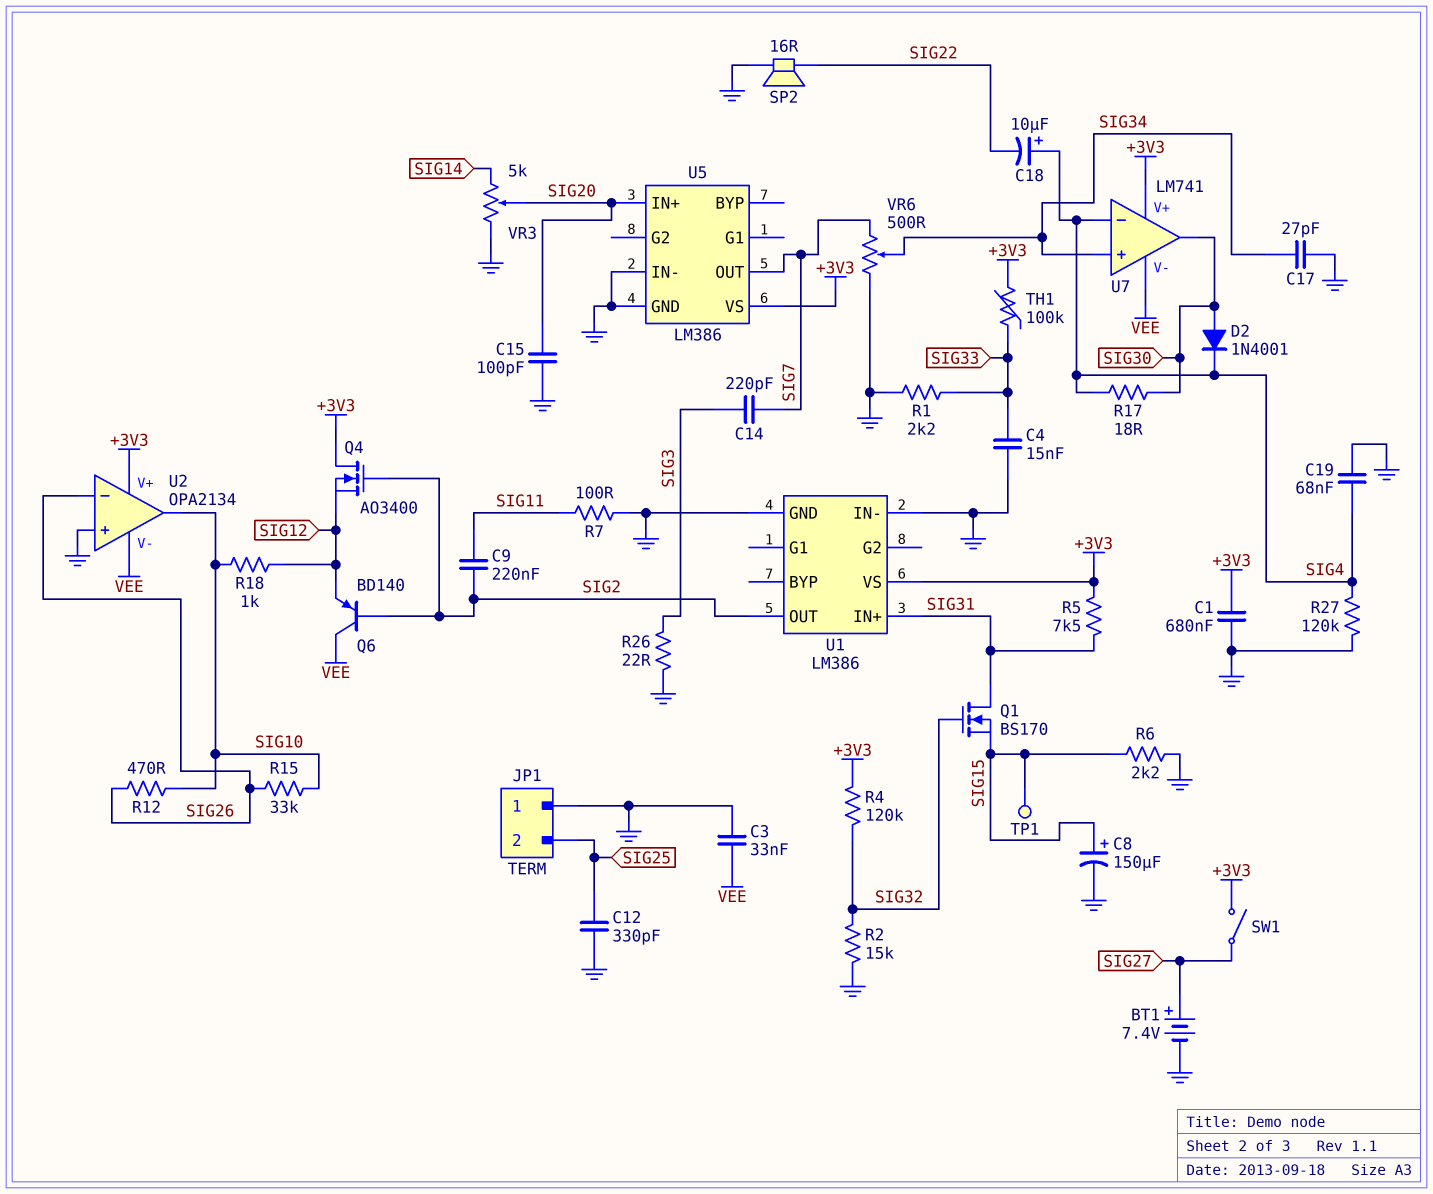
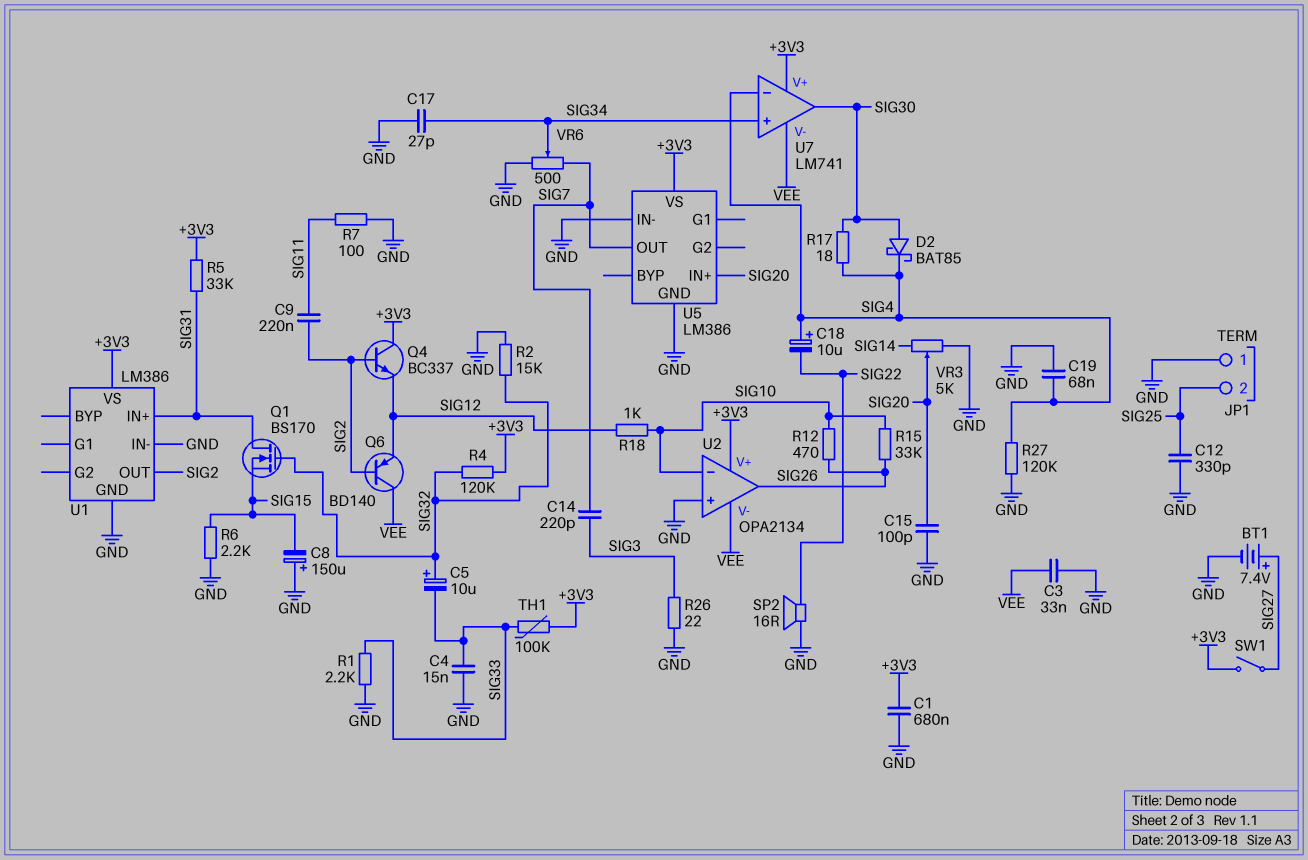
C5: none -> 10uF (plus SIG32, minus SIG33)
C8: 150uF (plus SIG15, minus GND) -> 150uF (plus GND, minus SIG15)
D2: diode 1N4001 (A SIG30, K SIG4) -> schottky BAT85 (A SIG30, K SIG4)
Q4: NMOS AO3400 (G SIG2, D +3V3, S SIG12) -> NPN BC337 (B SIG2, C +3V3, E SIG12)
R5: 7.5k (+3V3, SIG31) -> 33k (+3V3, SIG31)
TP1: test point (SIG15) -> none
U2 pin in-: SIG26 -> SIG10
U2 pin out: SIG10 -> SIG26

